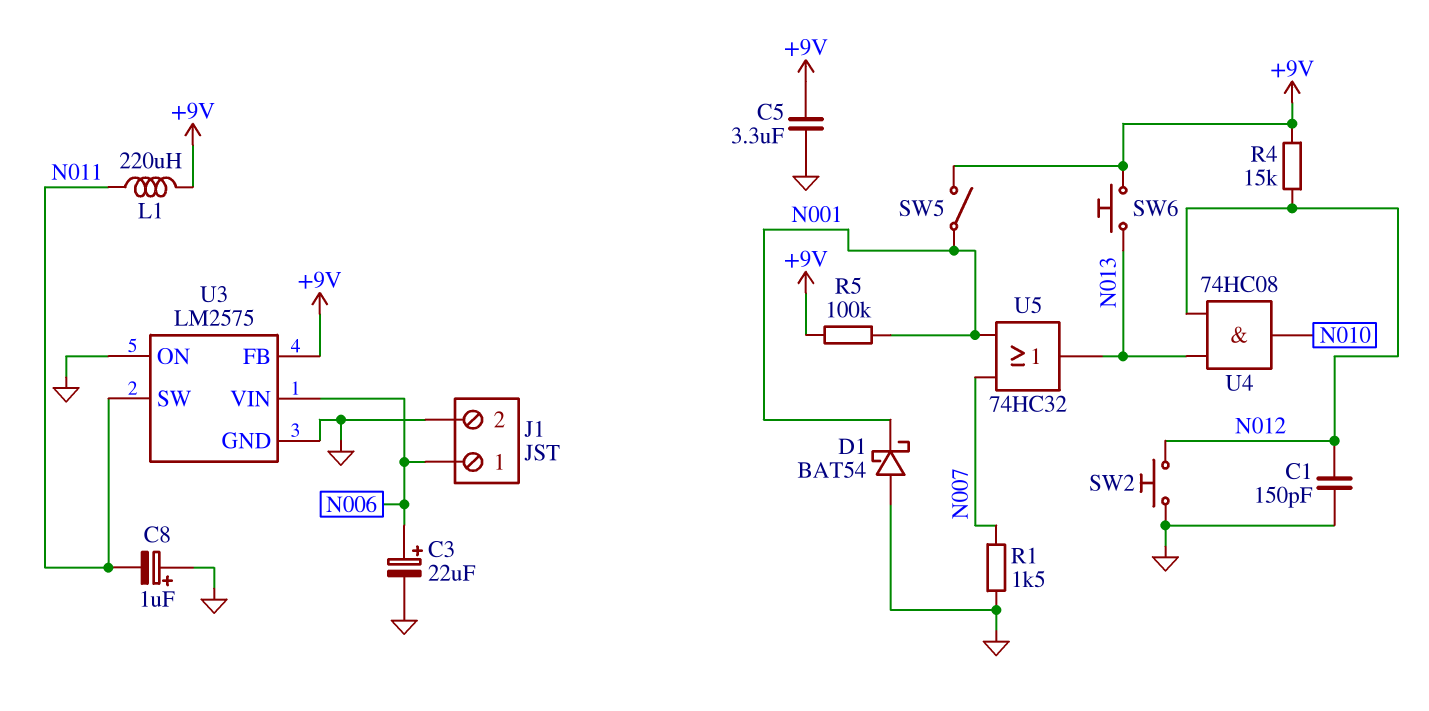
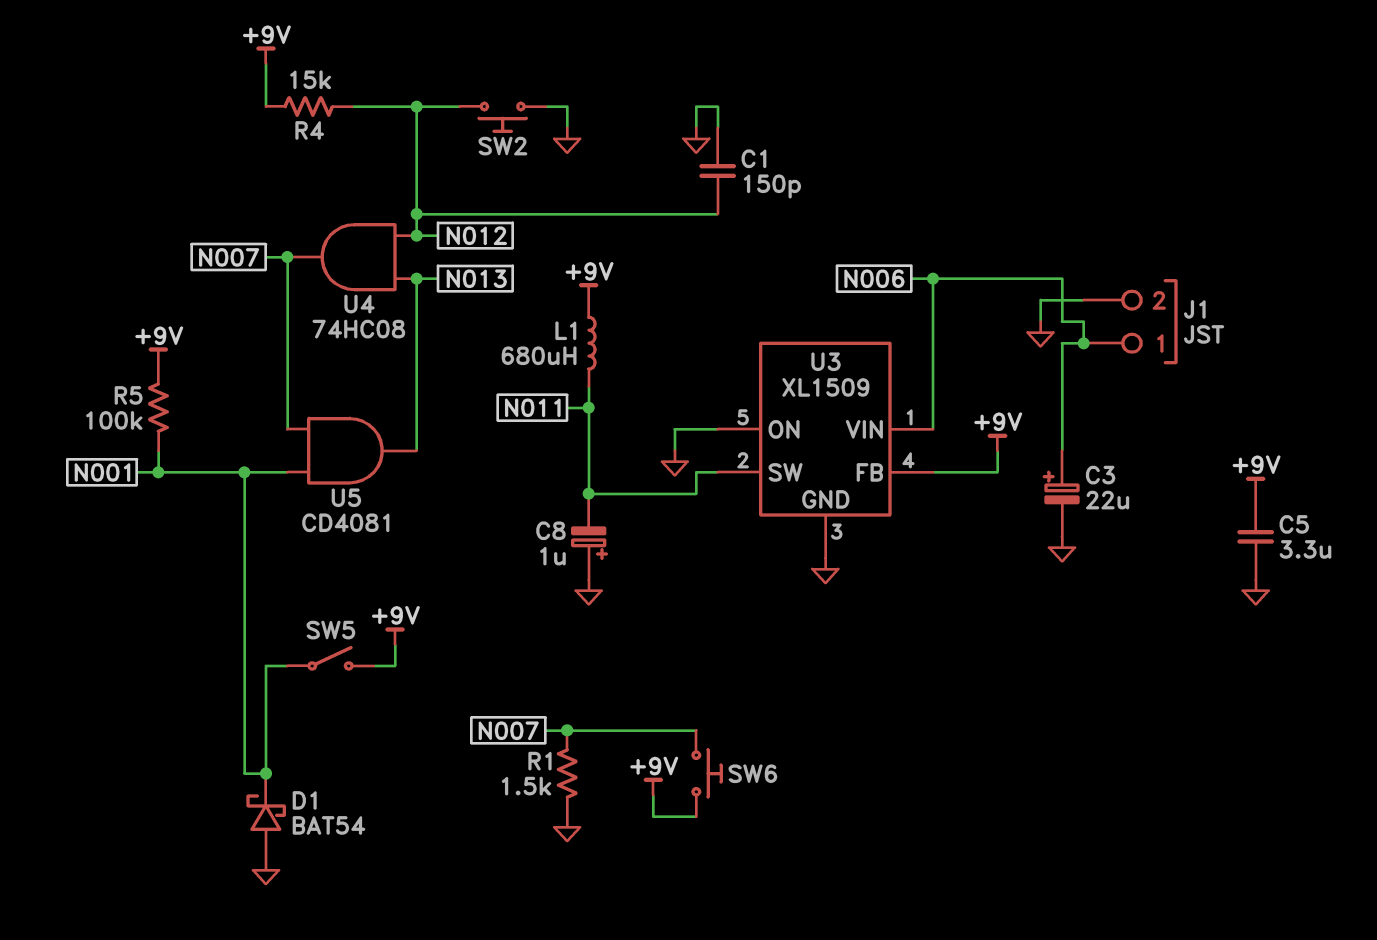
L1: 220uH (+9V, N011) -> 680uH (+9V, N011)
SW6: button (+9V, N013) -> button (+9V, N007)
U3: LM2575 -> XL1509
U4: AND 74HC08 (in N012, in N013, out N010) -> AND 74HC08 (in N012, in N013, out N007)
U5: OR 74HC32 (in N001, in N007, out N013) -> AND CD4081 (in N001, in N007, out N013)

